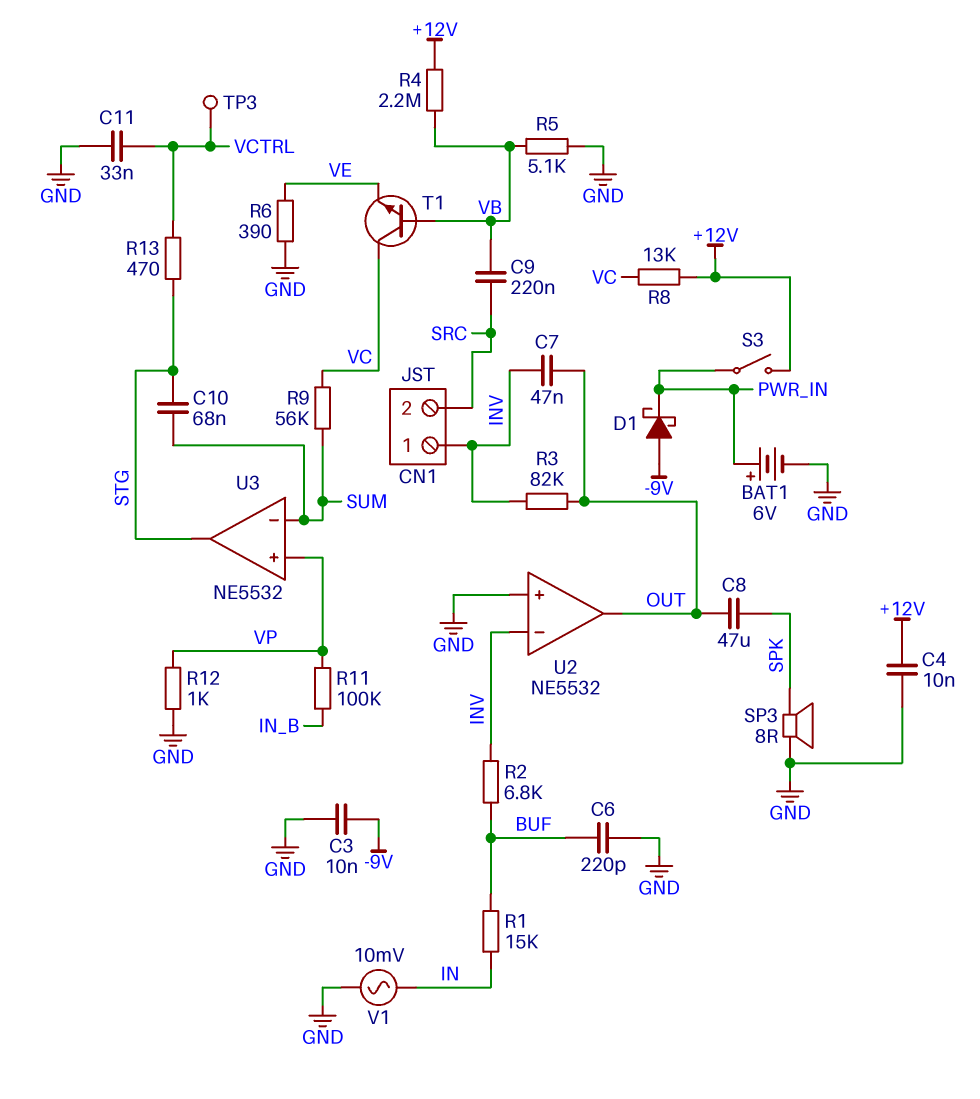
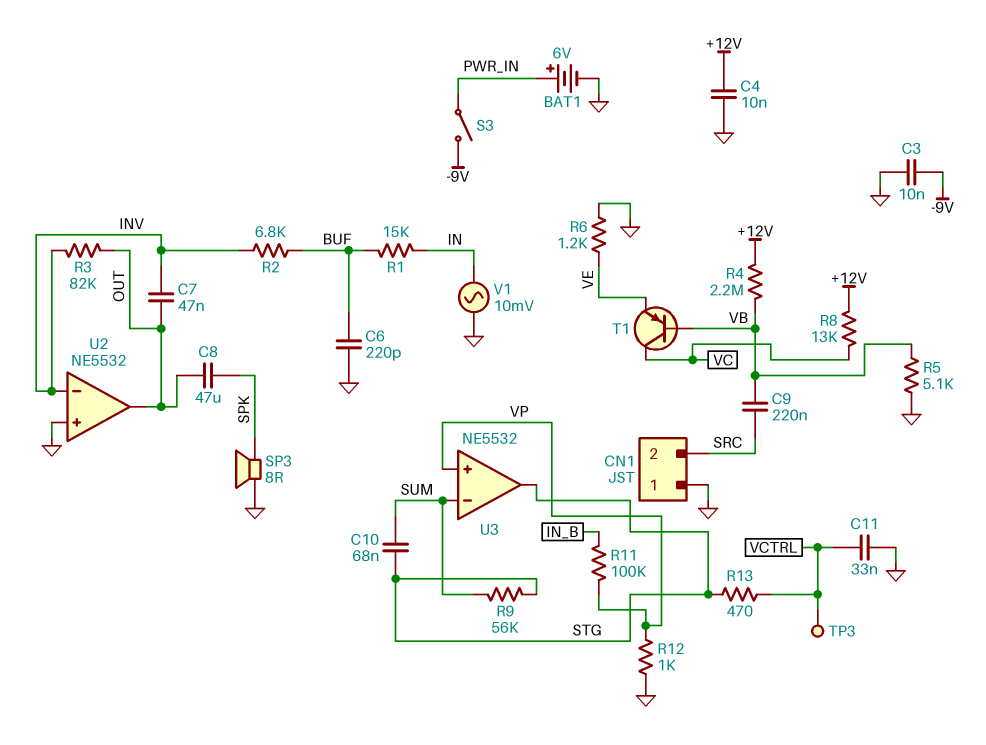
CN1 pin 1: INV -> GND
D1: schottky (A -9V, K PWR_IN) -> none
R6: 390 (GND, VE) -> 1.2k (GND, VE)
R9: 56k (SUM, VC) -> 56k (STG, SUM)
S3: switch (+12V, PWR_IN) -> switch (-9V, PWR_IN)
T1: NPN (B VB, C VC, E VE) -> PNP (B VB, C VC, E VE)

